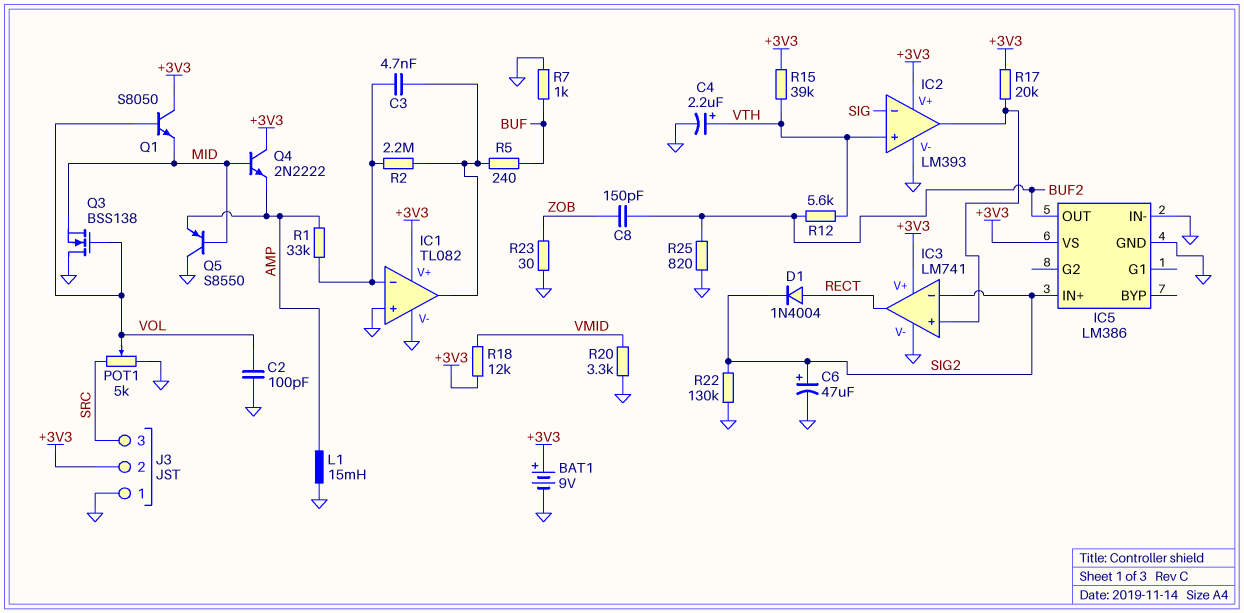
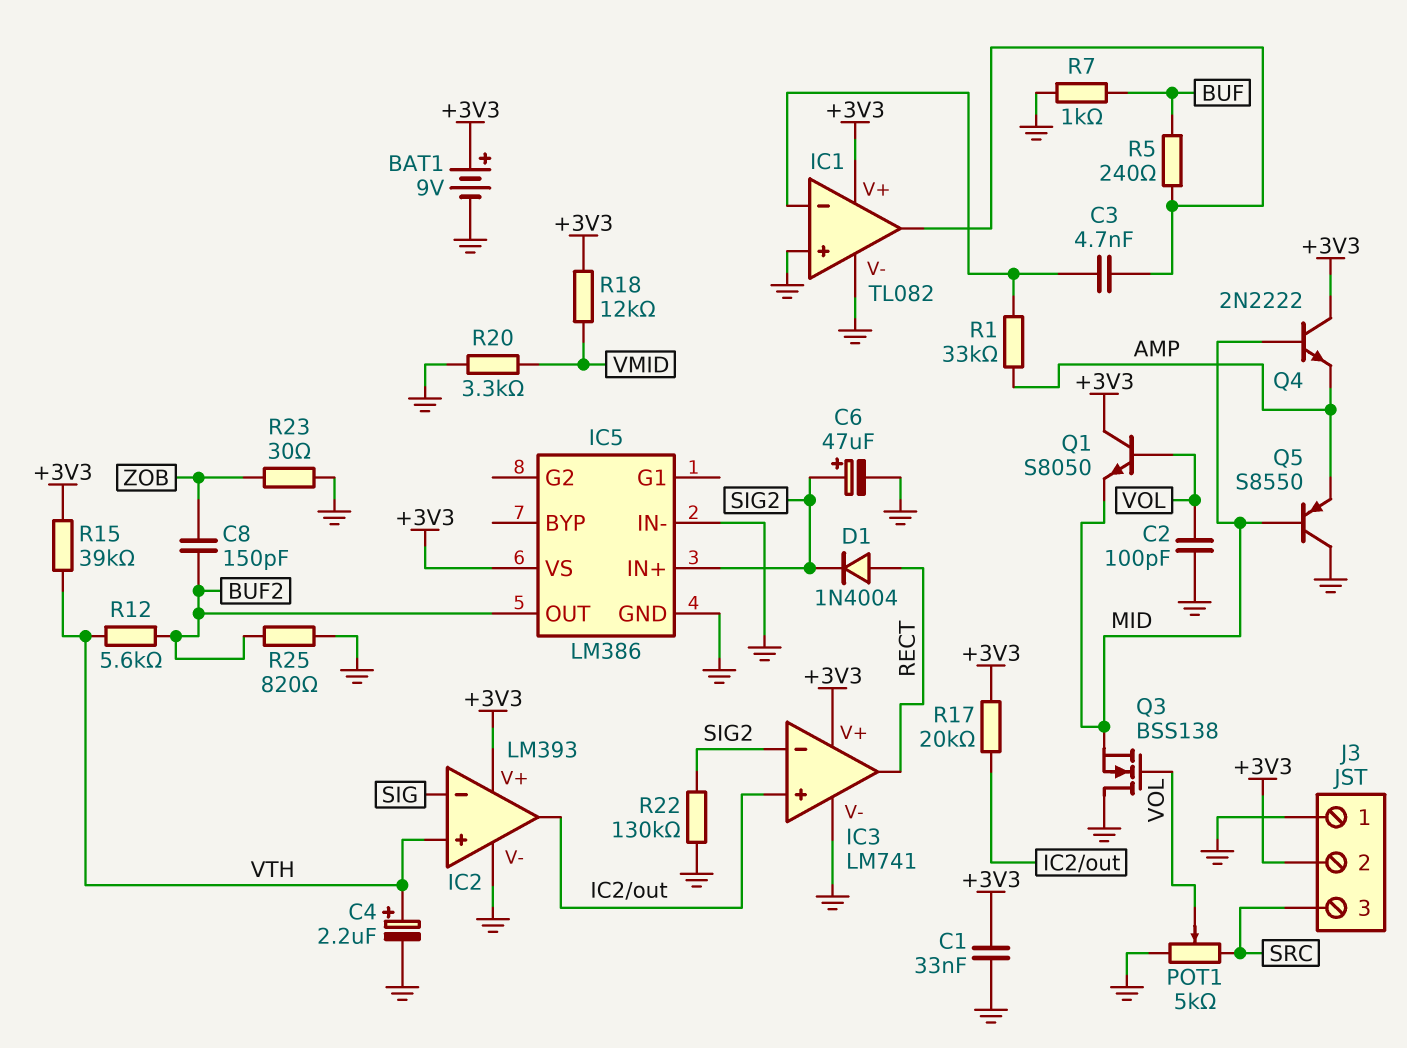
C1: none -> 33nF (+3V3, GND)
L1: 15mH (AMP, GND) -> none
R2: 2.2M (IC1/in-, IC1/out) -> none

